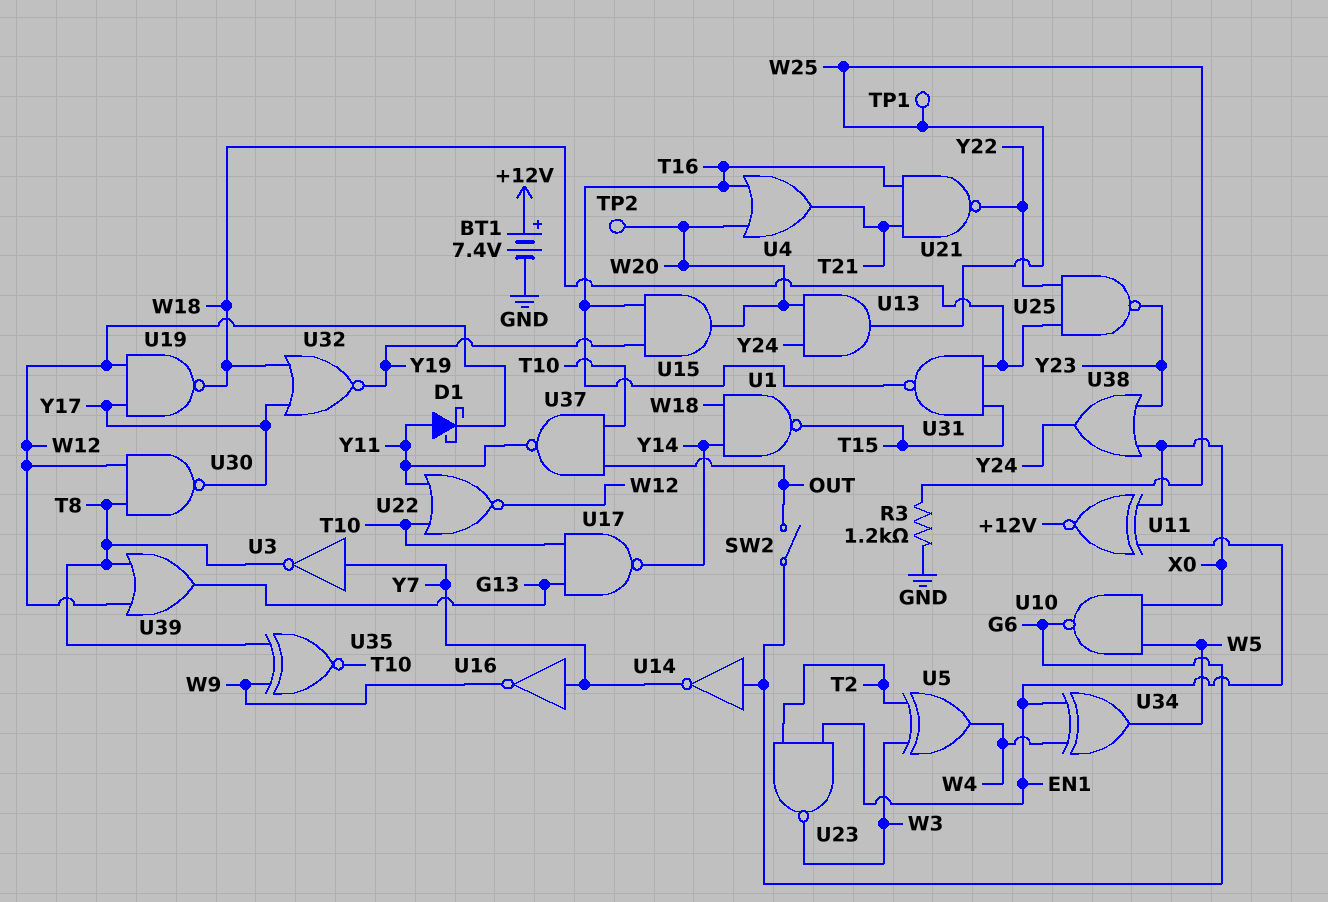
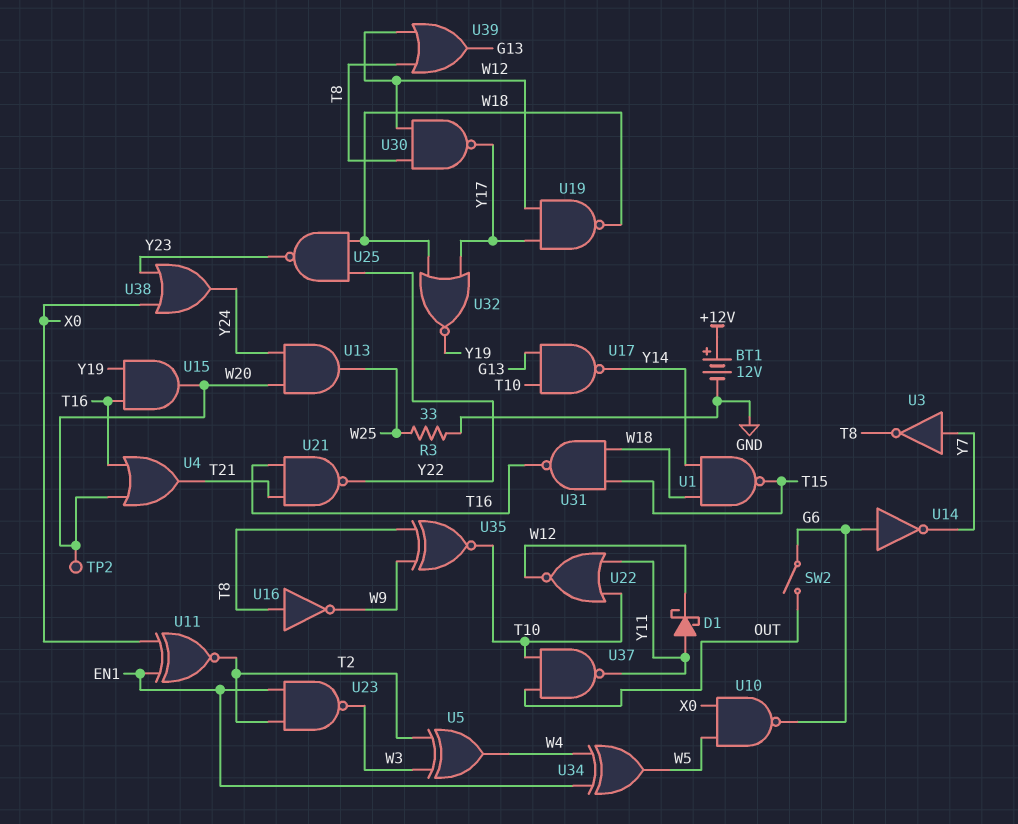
BT1: 7.4V (plus +12V, minus GND) -> 12V (plus +12V, minus GND)
R3: 1.2k (GND, W25) -> 33 (GND, W25)
TP1: test point (W25) -> none
U11: XNOR (in EN1, in X0, out +12V) -> XNOR (in EN1, in X0, out T2)
U16: NOT (in Y7, out W9) -> NOT (in T8, out W9)

